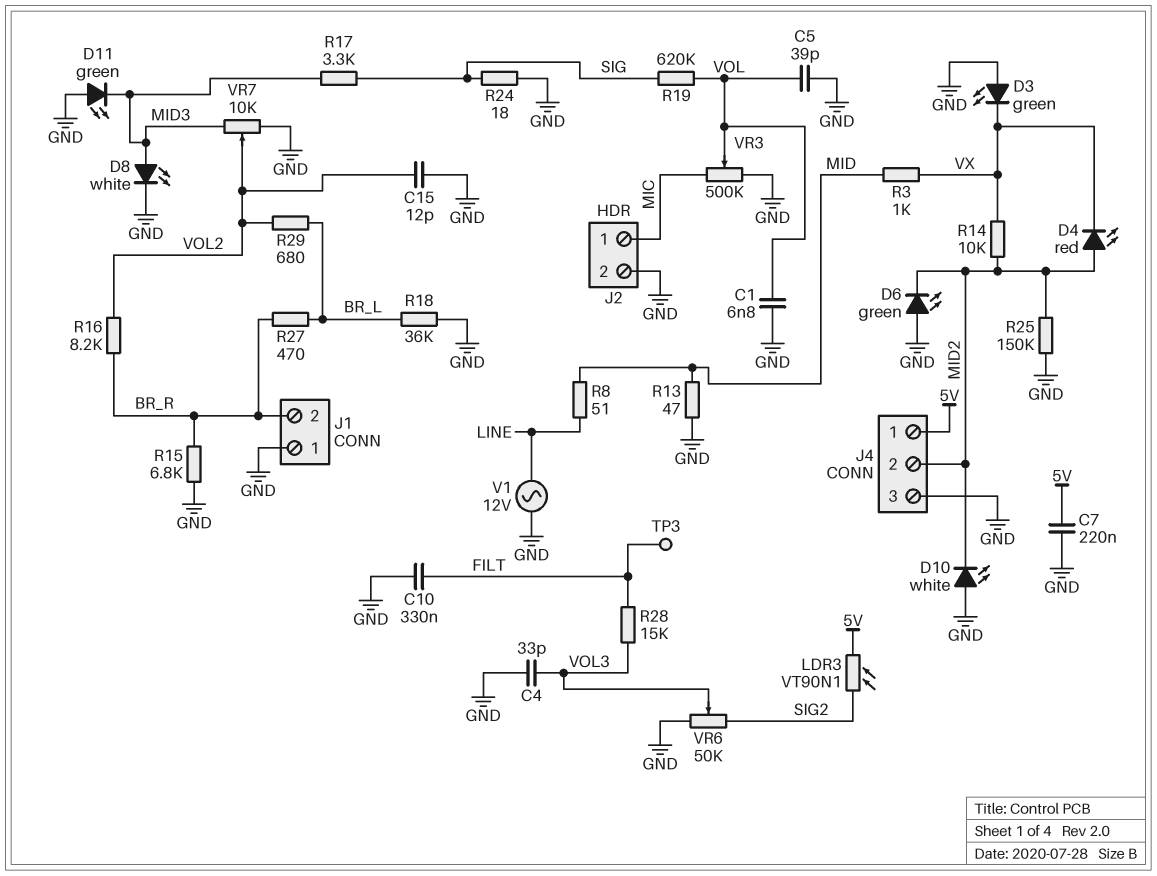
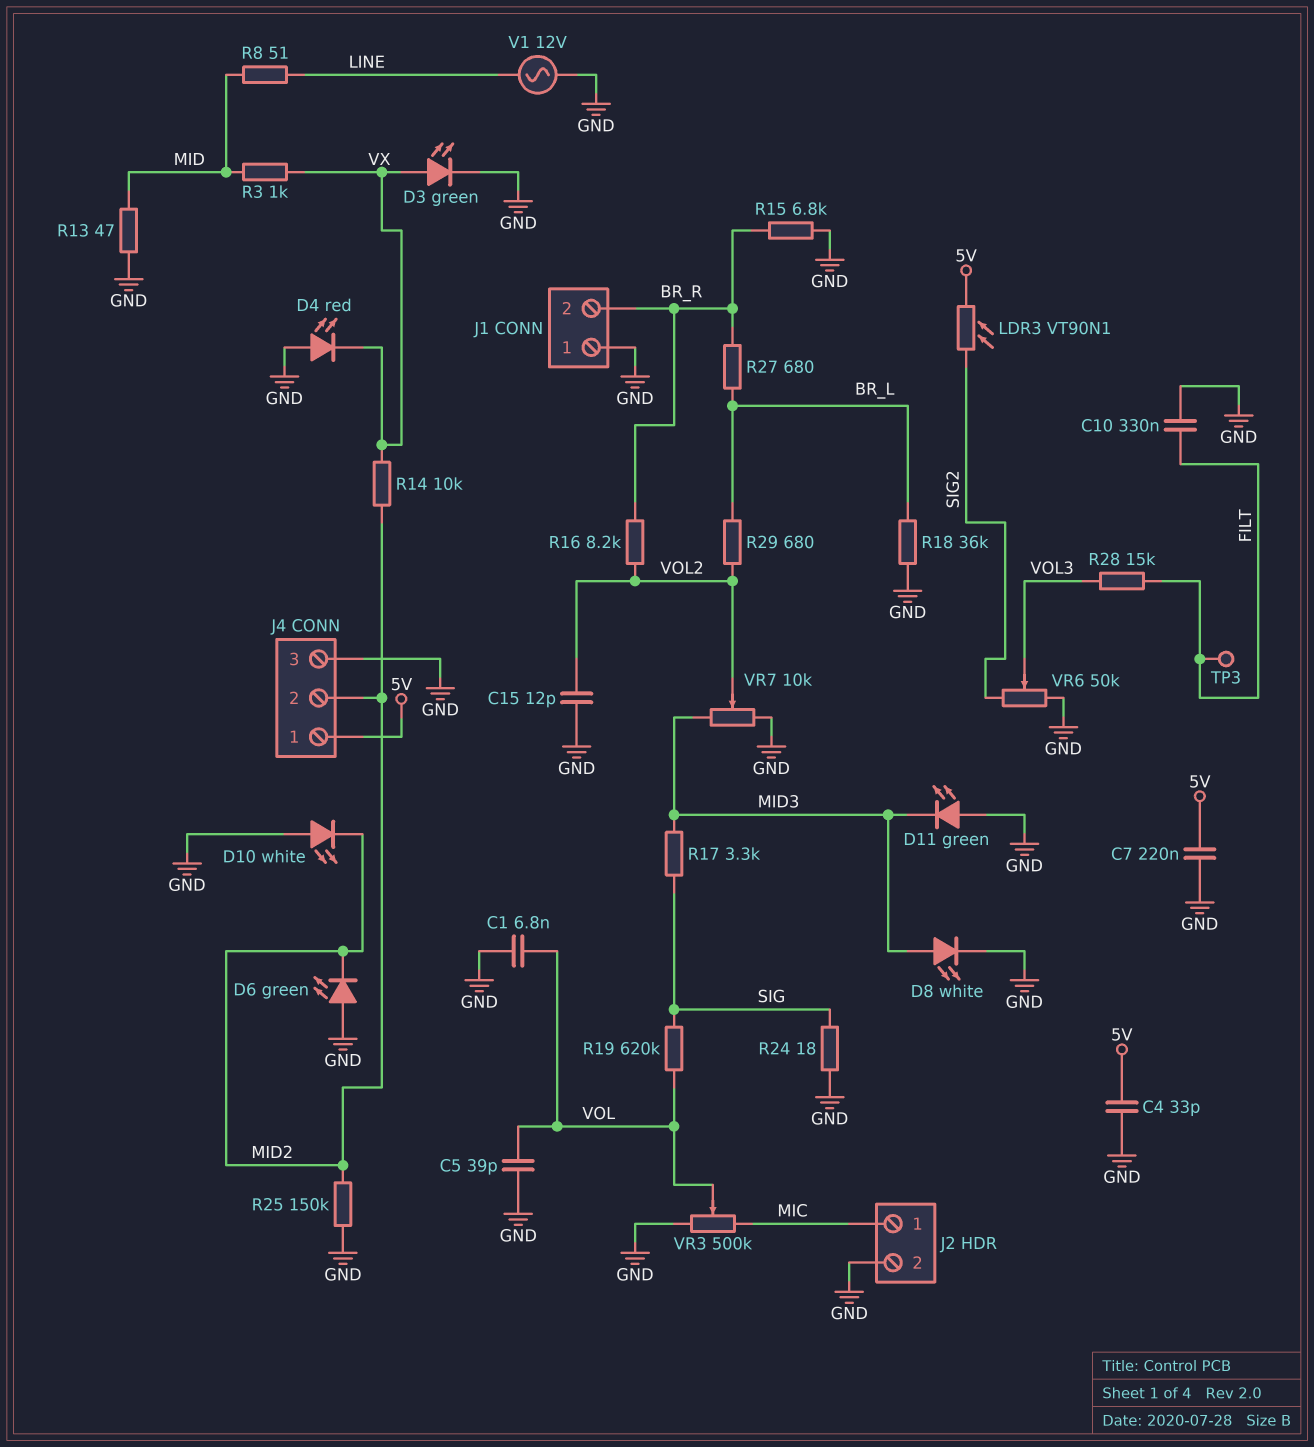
C4: 33pF (GND, VOL3) -> 33pF (5V, GND)
D3: LED green (A GND, K VX) -> LED green (A VX, K GND)
D4: LED red (A MID2, K VX) -> LED red (A GND, K VX)
R27: 470 (BR_L, BR_R) -> 680 (BR_L, BR_R)

